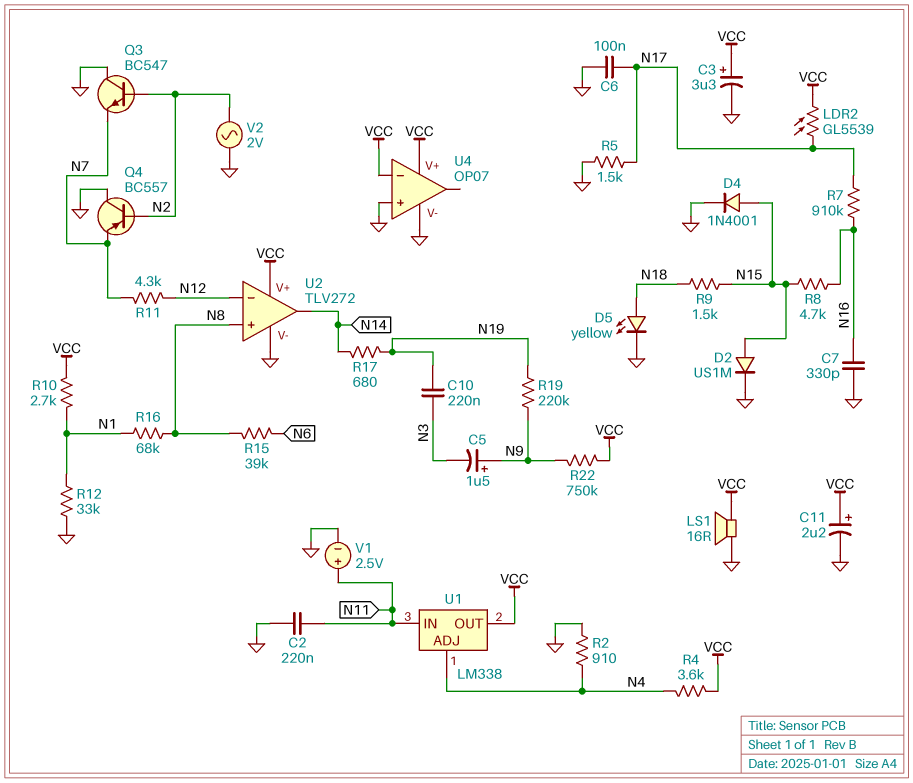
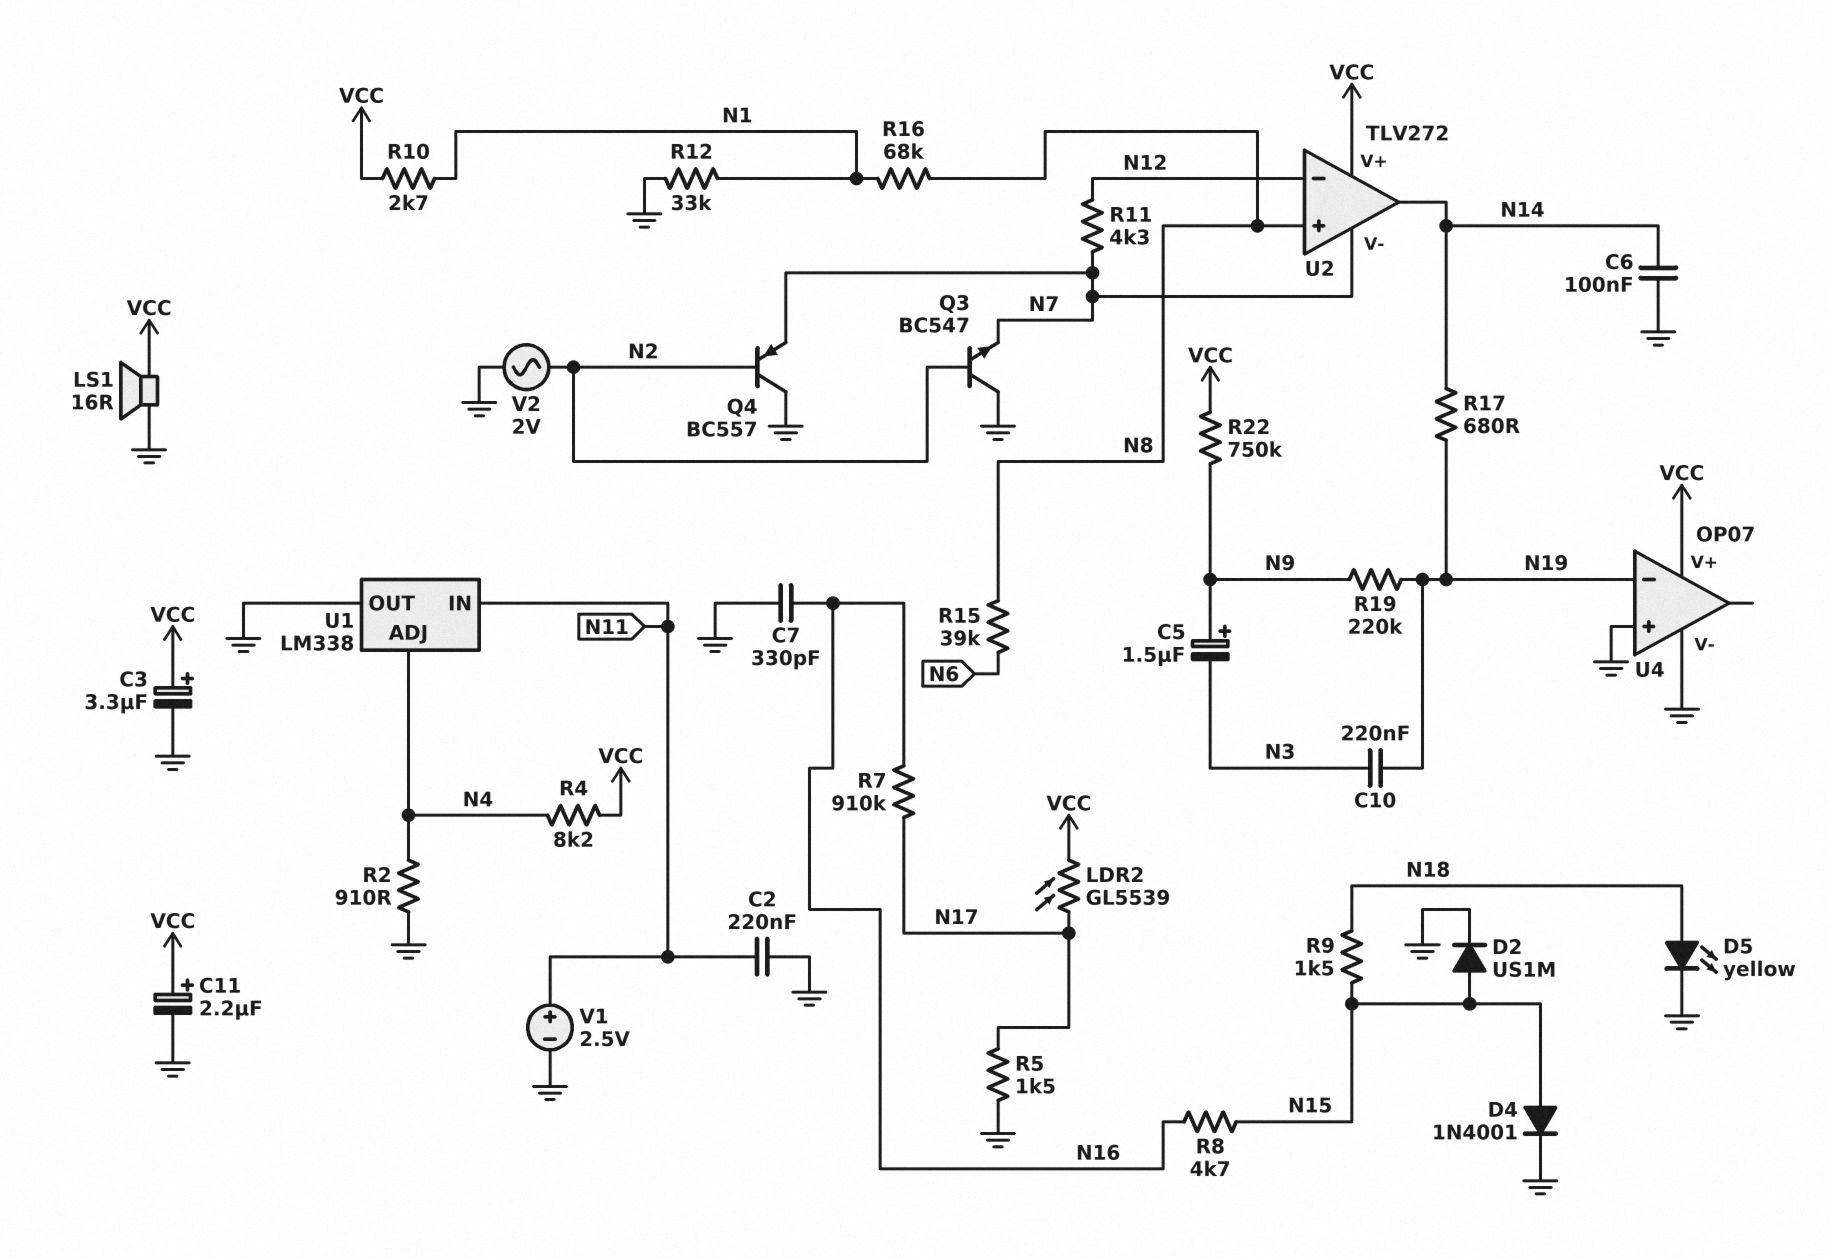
C6: 100nF (GND, N17) -> 100nF (GND, N14)
R4: 3.6k (N4, VCC) -> 8.2k (N4, VCC)
U1 pin OUT: VCC -> GND
U2 pin V-: GND -> N7
U4 pin in-: VCC -> N19

